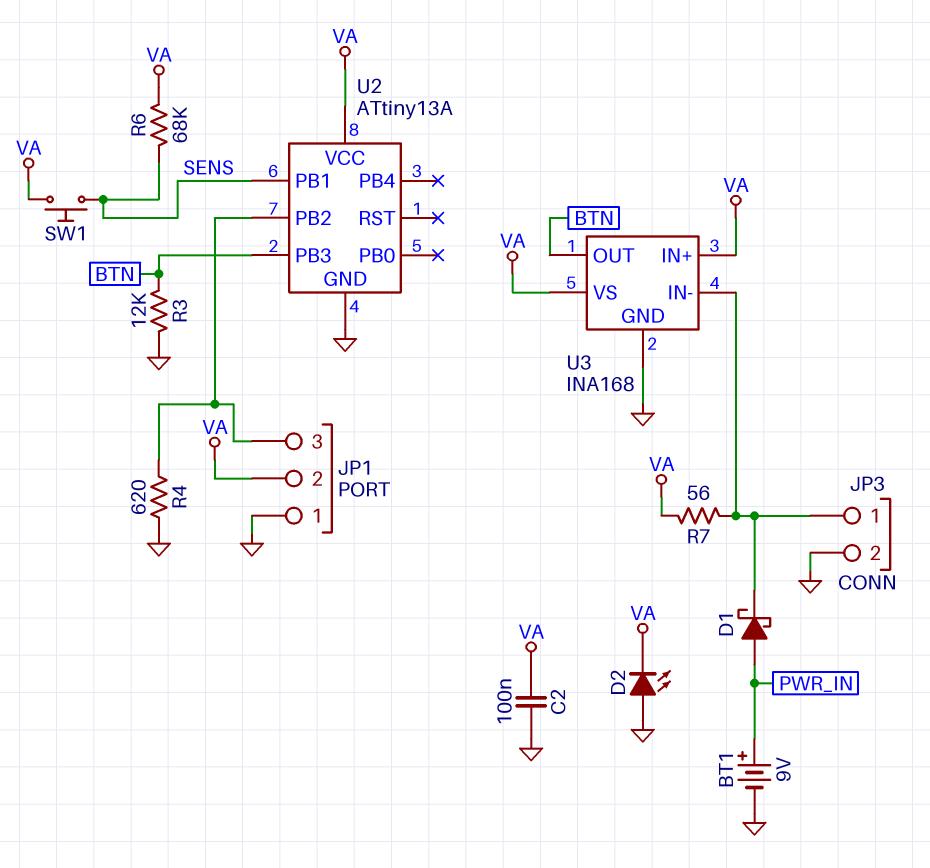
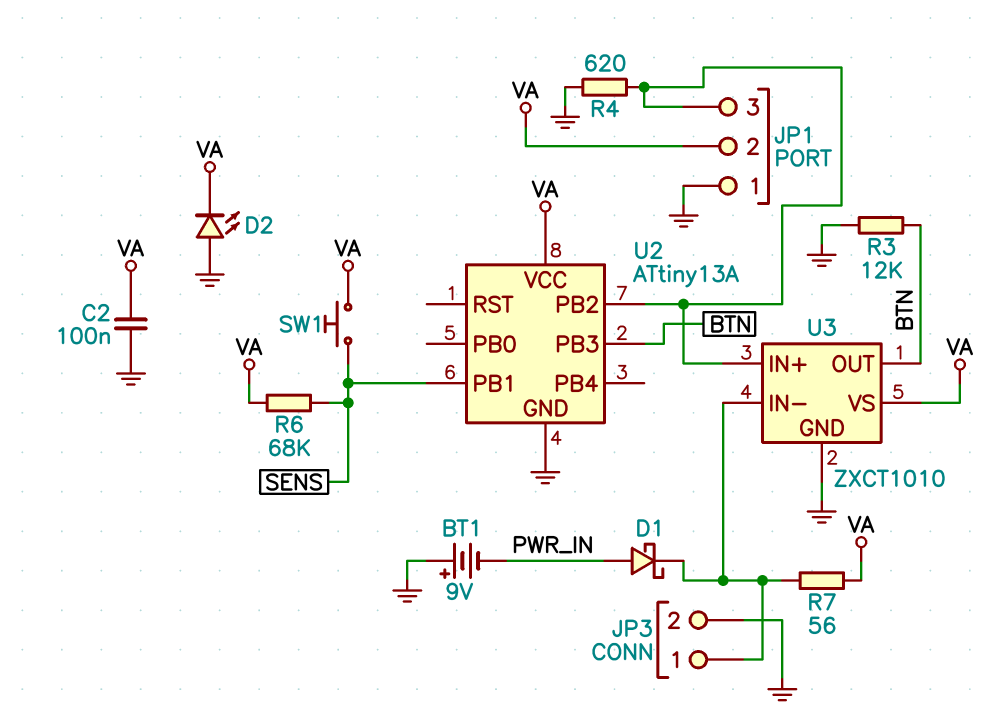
BT1: 9V (plus PWR_IN, minus GND) -> 9V (plus GND, minus PWR_IN)
U3: INA168 -> ZXCT1010
U3 pin IN+: VA -> JP1/3

